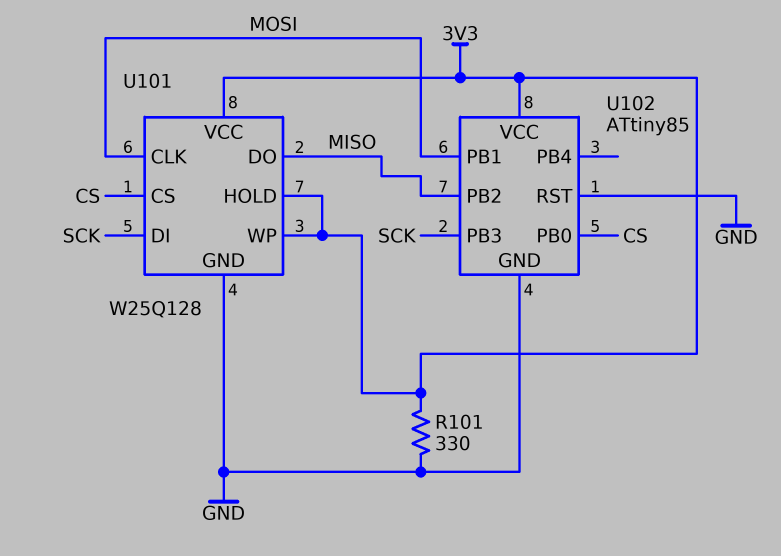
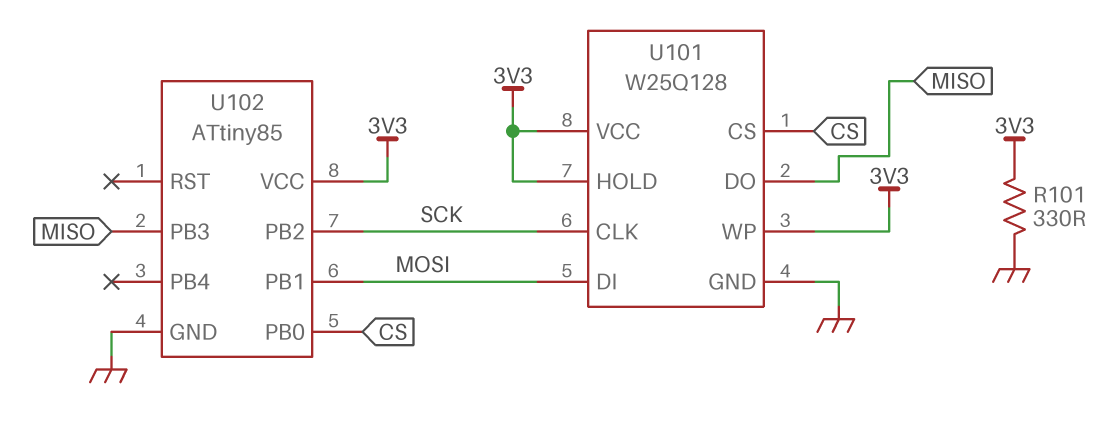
U101 pin CLK: MOSI -> SCK
U101 pin DI: SCK -> MOSI
U102 pin PB2: MISO -> SCK
U102 pin PB3: SCK -> MISO
U102 pin RST: GND -> none

